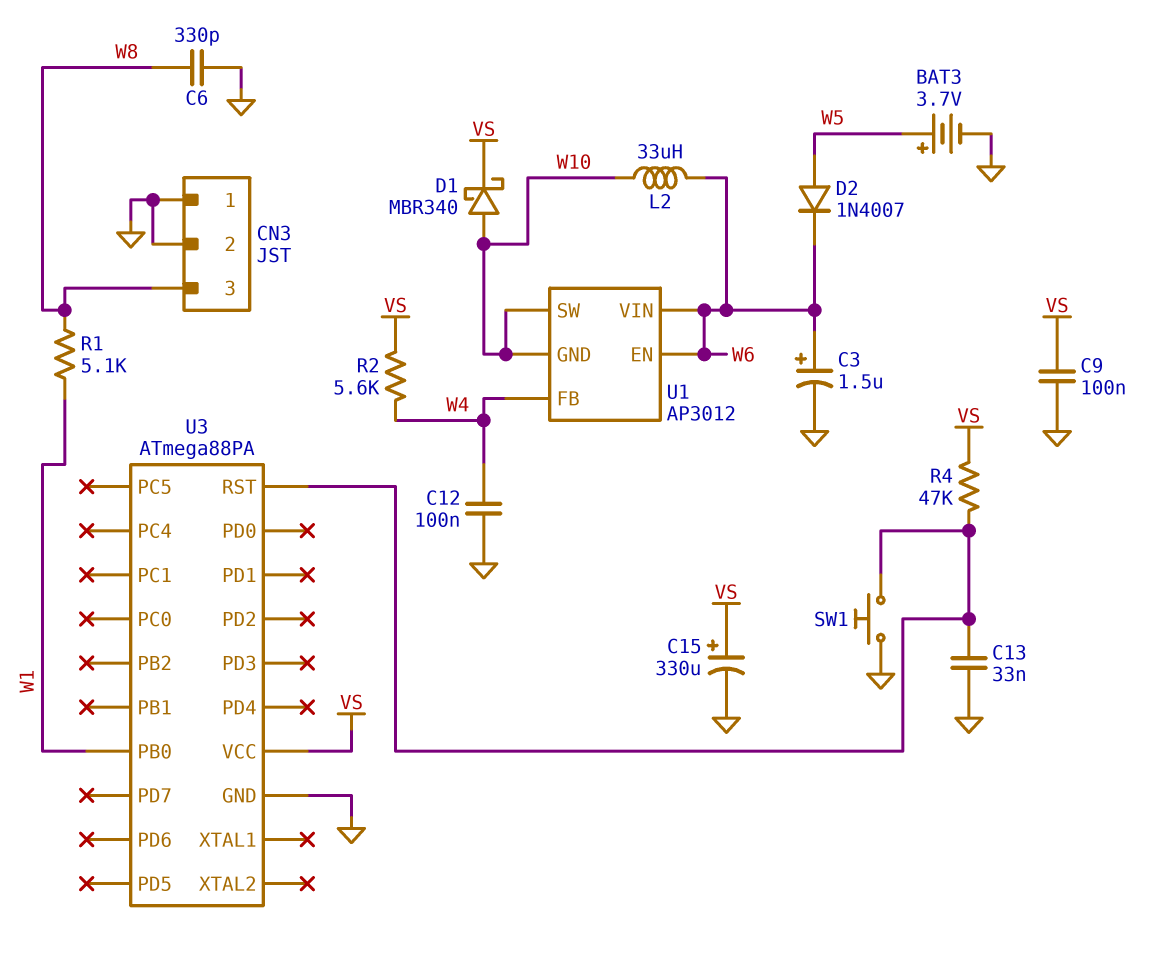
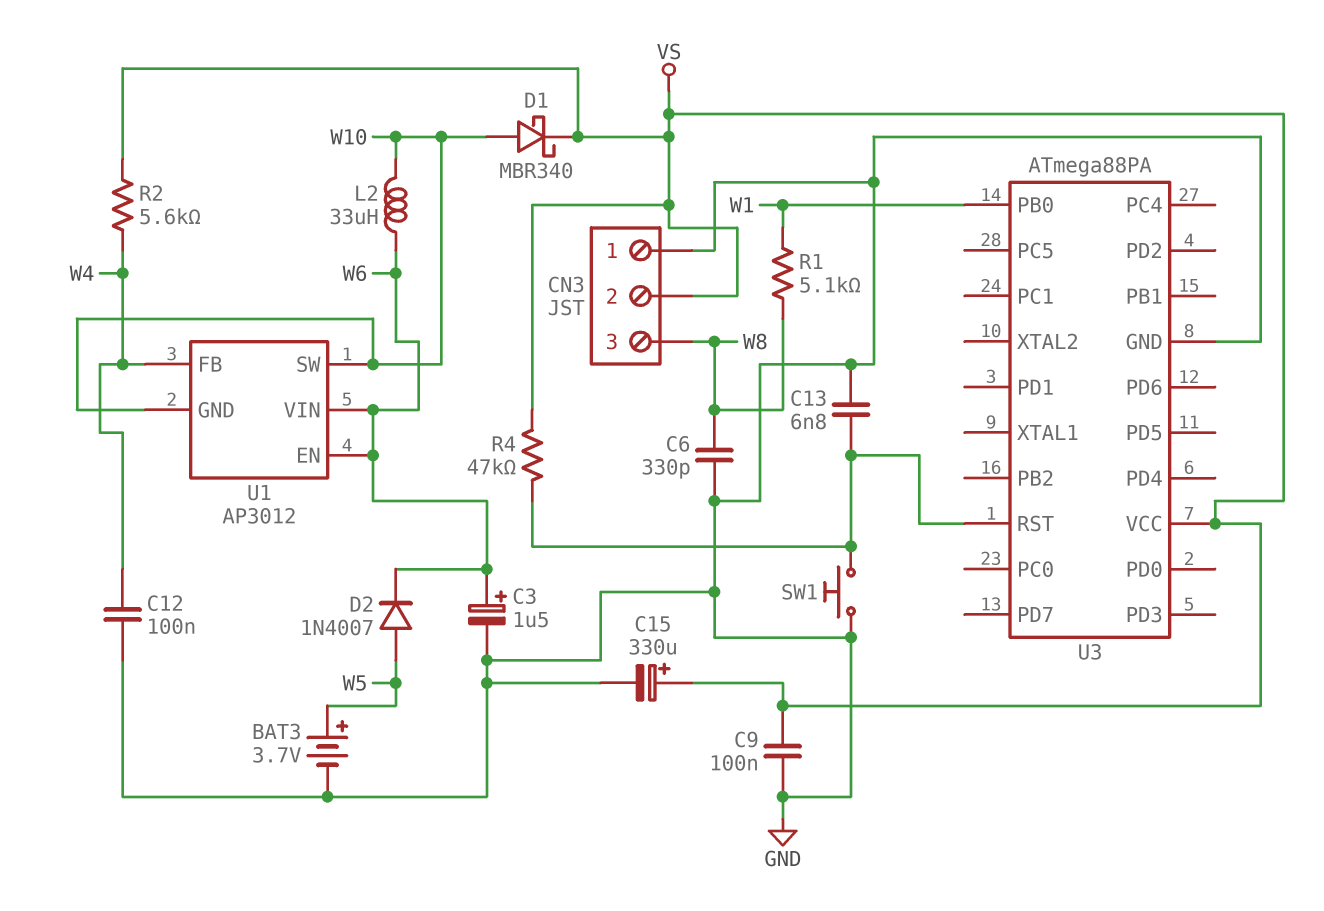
C13: 33nF (GND, U3/RST) -> 6.8nF (GND, U3/RST)
CN3 pin 2: GND -> VS

